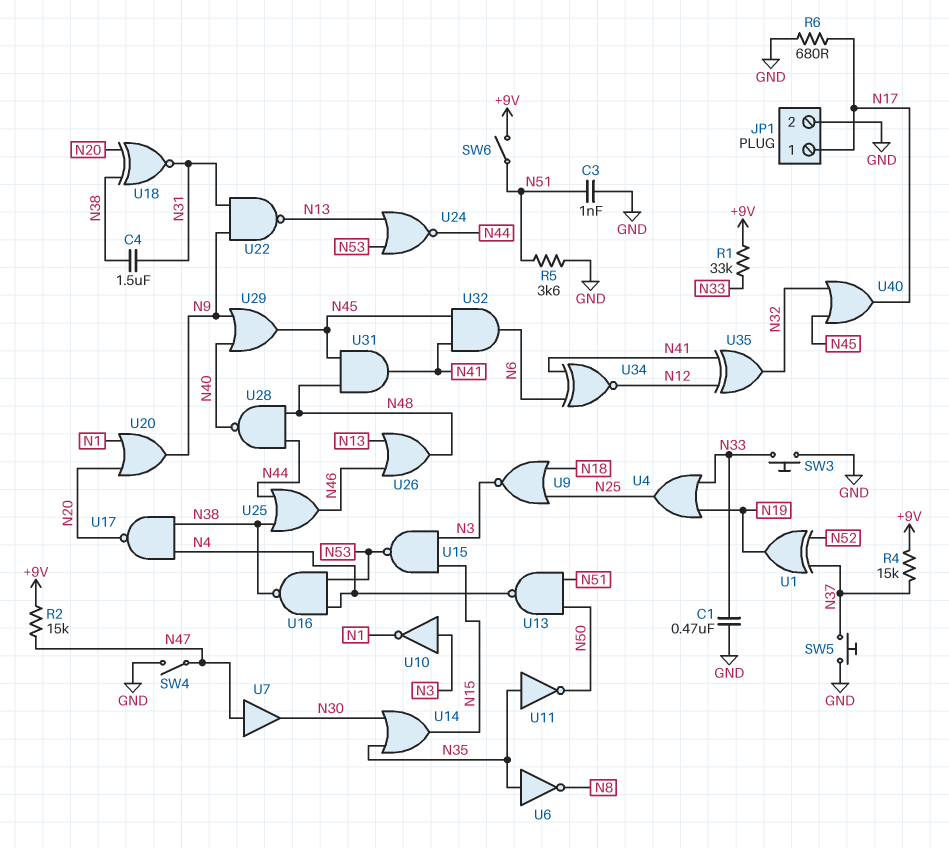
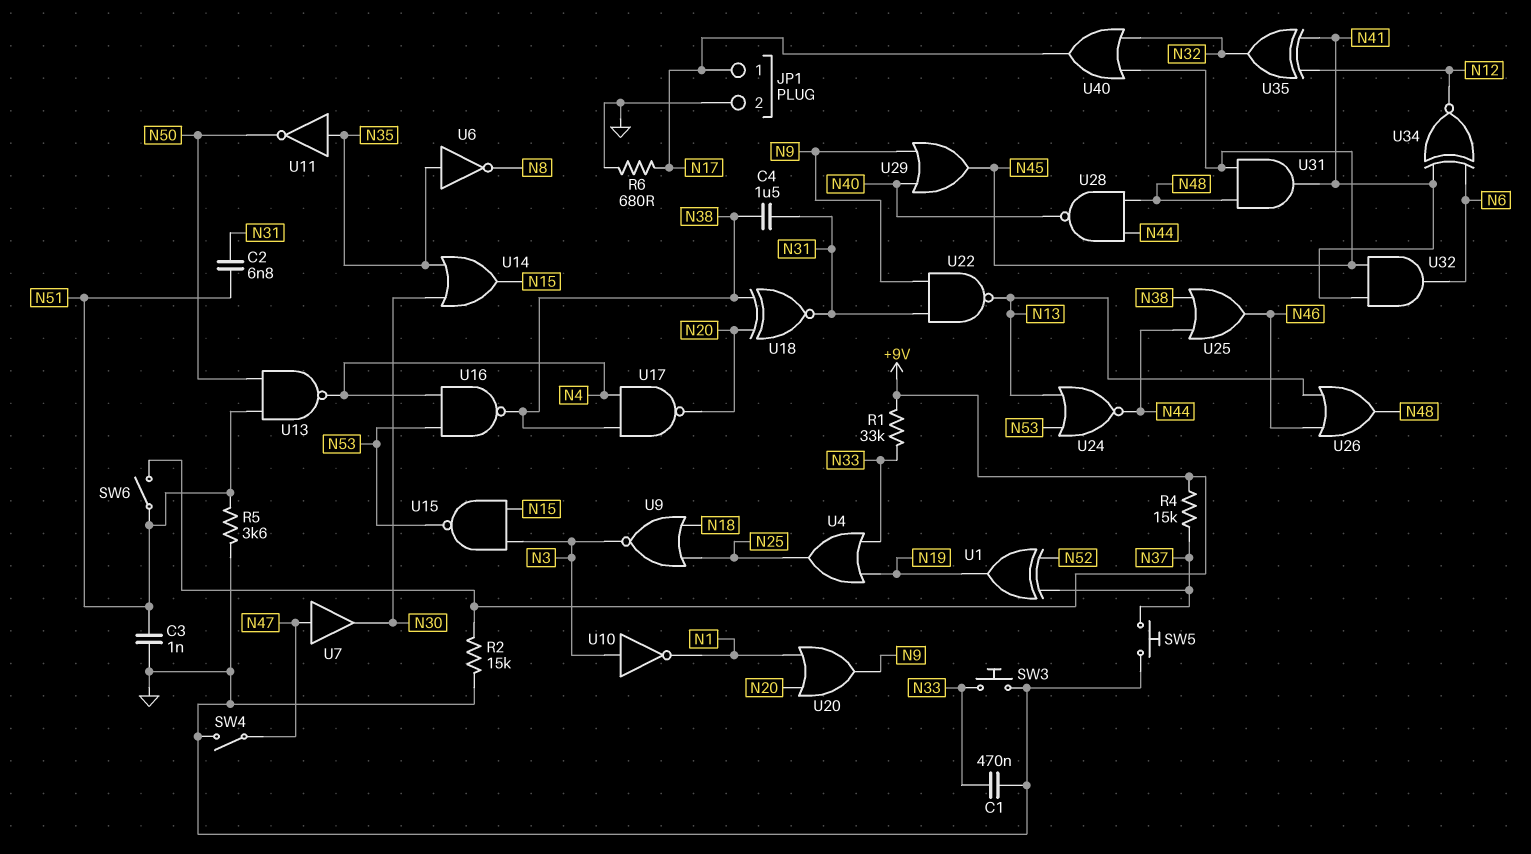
C2: none -> 6.8nF (N31, N51)
R2: 15k (+9V, N47) -> 15k (+9V, GND)

